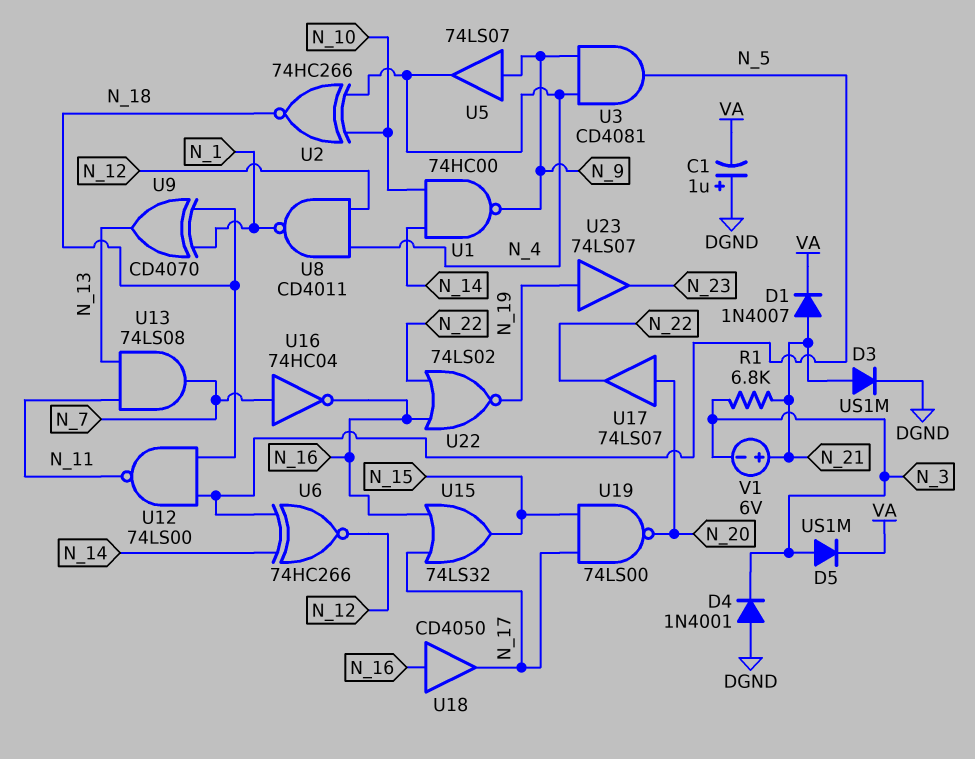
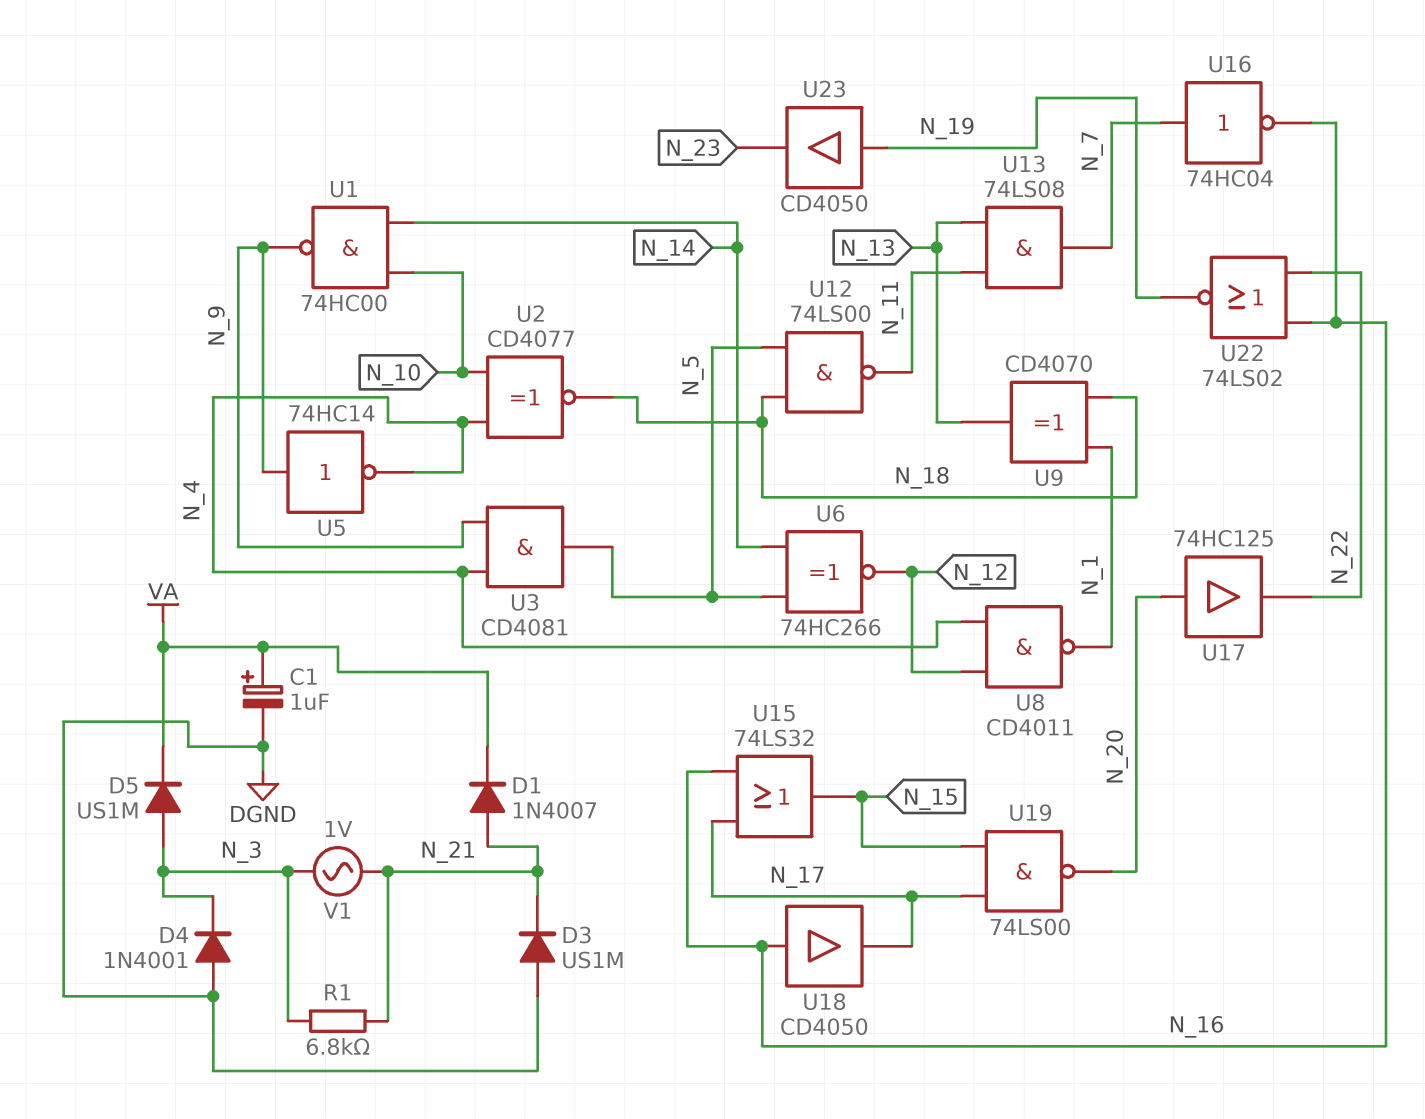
C1: 1uF (plus DGND, minus VA) -> 1uF (plus VA, minus DGND)
D3: diode US1M (A N_21, K DGND) -> diode US1M (A DGND, K N_21)
U2: XNOR 74HC266 (in N_4, in N_10, out N_18) -> XNOR CD4077 (in N_4, in N_10, out N_18)
U5: buffer 74LS07 (in N_9, out N_4) -> NOT 74HC14 (in N_9, out N_4)
U17: buffer 74LS07 (in N_20, out N_22) -> buffer 74HC125 (in N_20, out N_22)
U23: buffer 74LS07 (in N_19, out N_23) -> buffer CD4050 (in N_19, out N_23)
V1: 6V (plus N_21, minus N_3) -> AC 1V (N_3, N_21)

